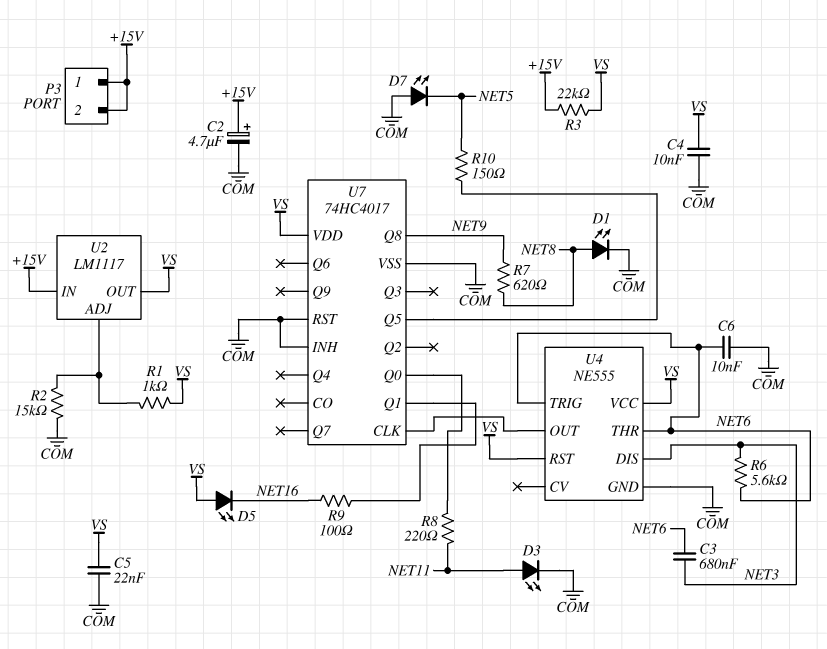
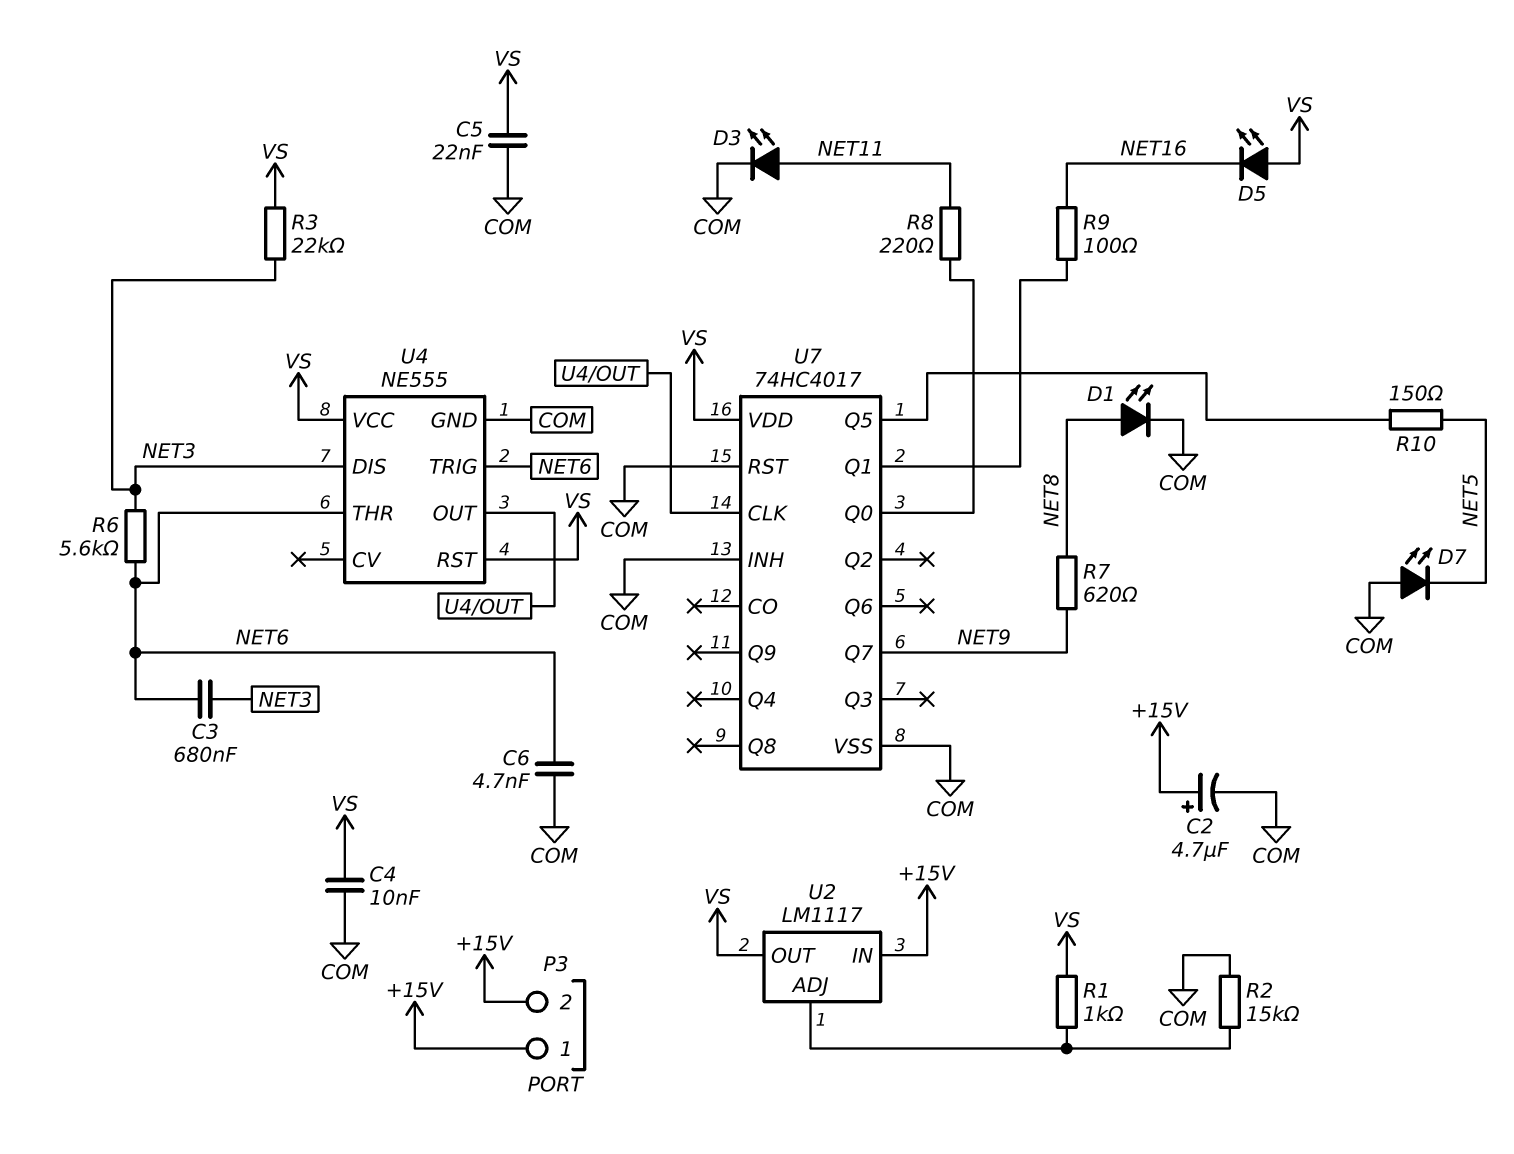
C6: 10nF (COM, NET6) -> 4.7nF (COM, NET6)
R3: 22k (+15V, VS) -> 22k (NET3, VS)
U7 pin Q7: none -> NET9
U7 pin Q8: NET9 -> none

